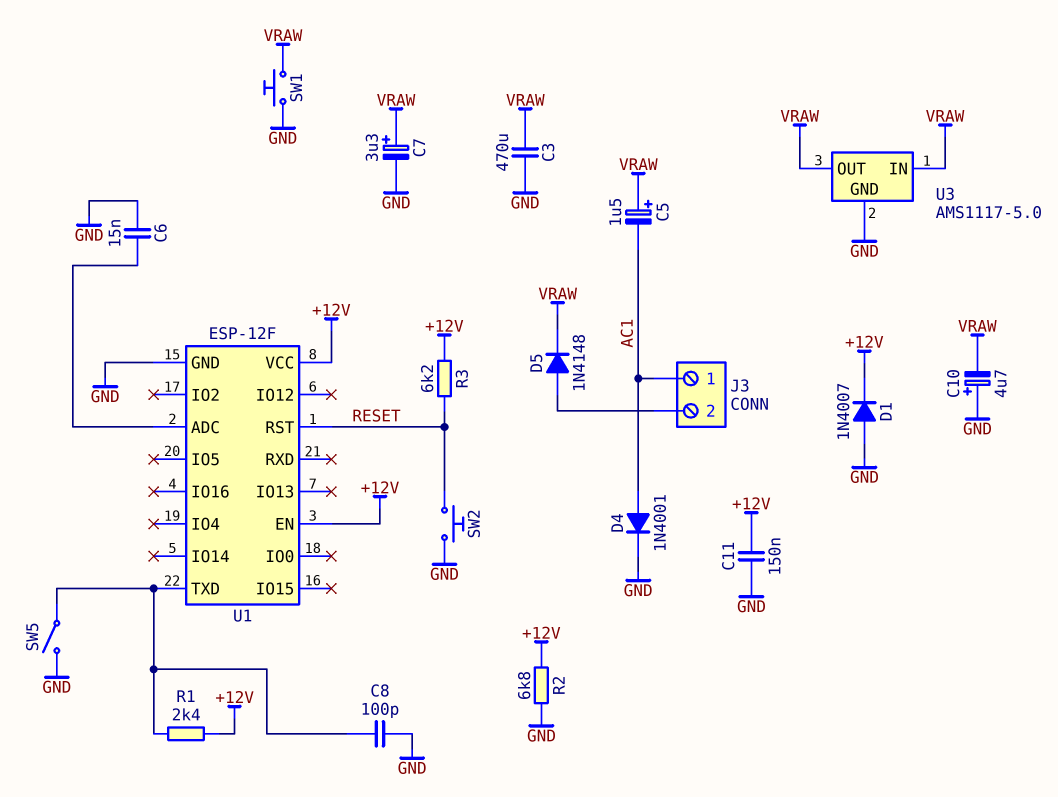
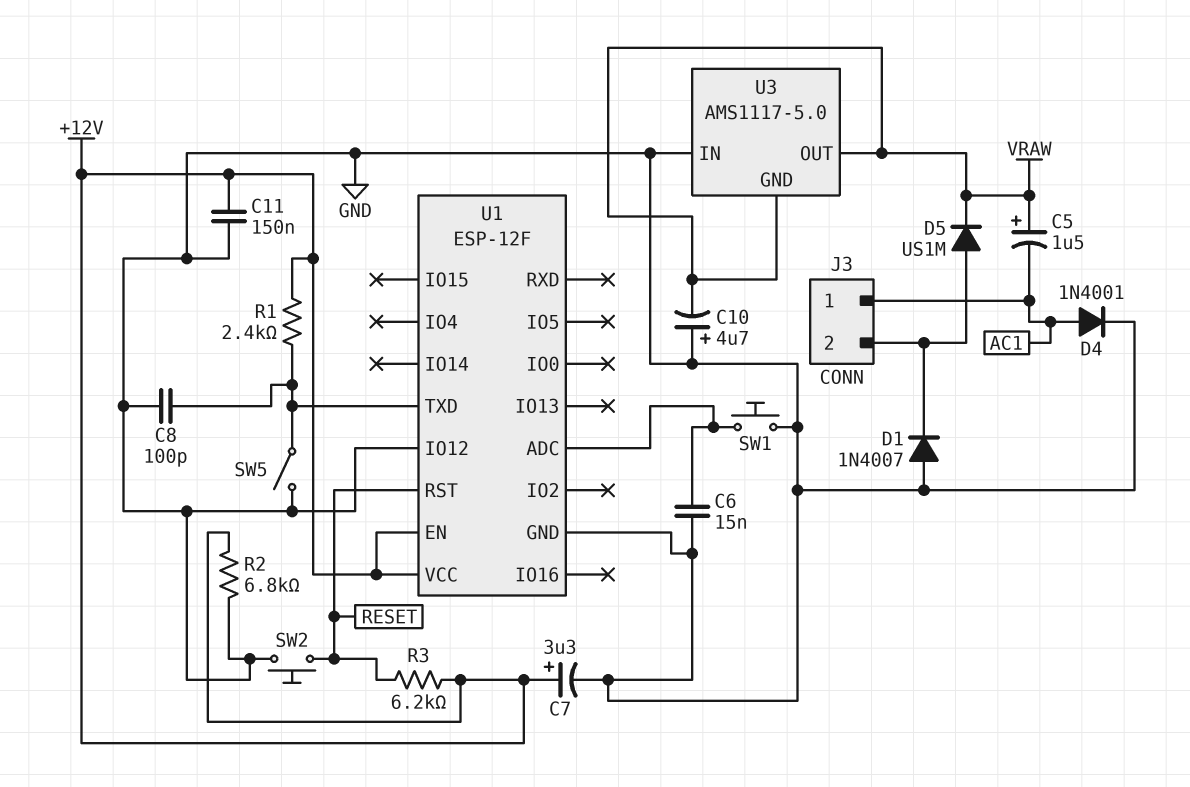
C3: 470uF (GND, VRAW) -> none
C7: 3.3uF (plus VRAW, minus GND) -> 3.3uF (plus +12V, minus GND)
D1: diode 1N4007 (A GND, K +12V) -> diode 1N4007 (A GND, K J3/2)
D5: diode 1N4148 (A J3/2, K VRAW) -> diode US1M (A J3/2, K VRAW)
SW1: button (GND, VRAW) -> button (GND, U1/ADC)
U1 pin IO12: none -> GND
U3 pin GND: GND -> VRAW
U3 pin IN: VRAW -> GND

